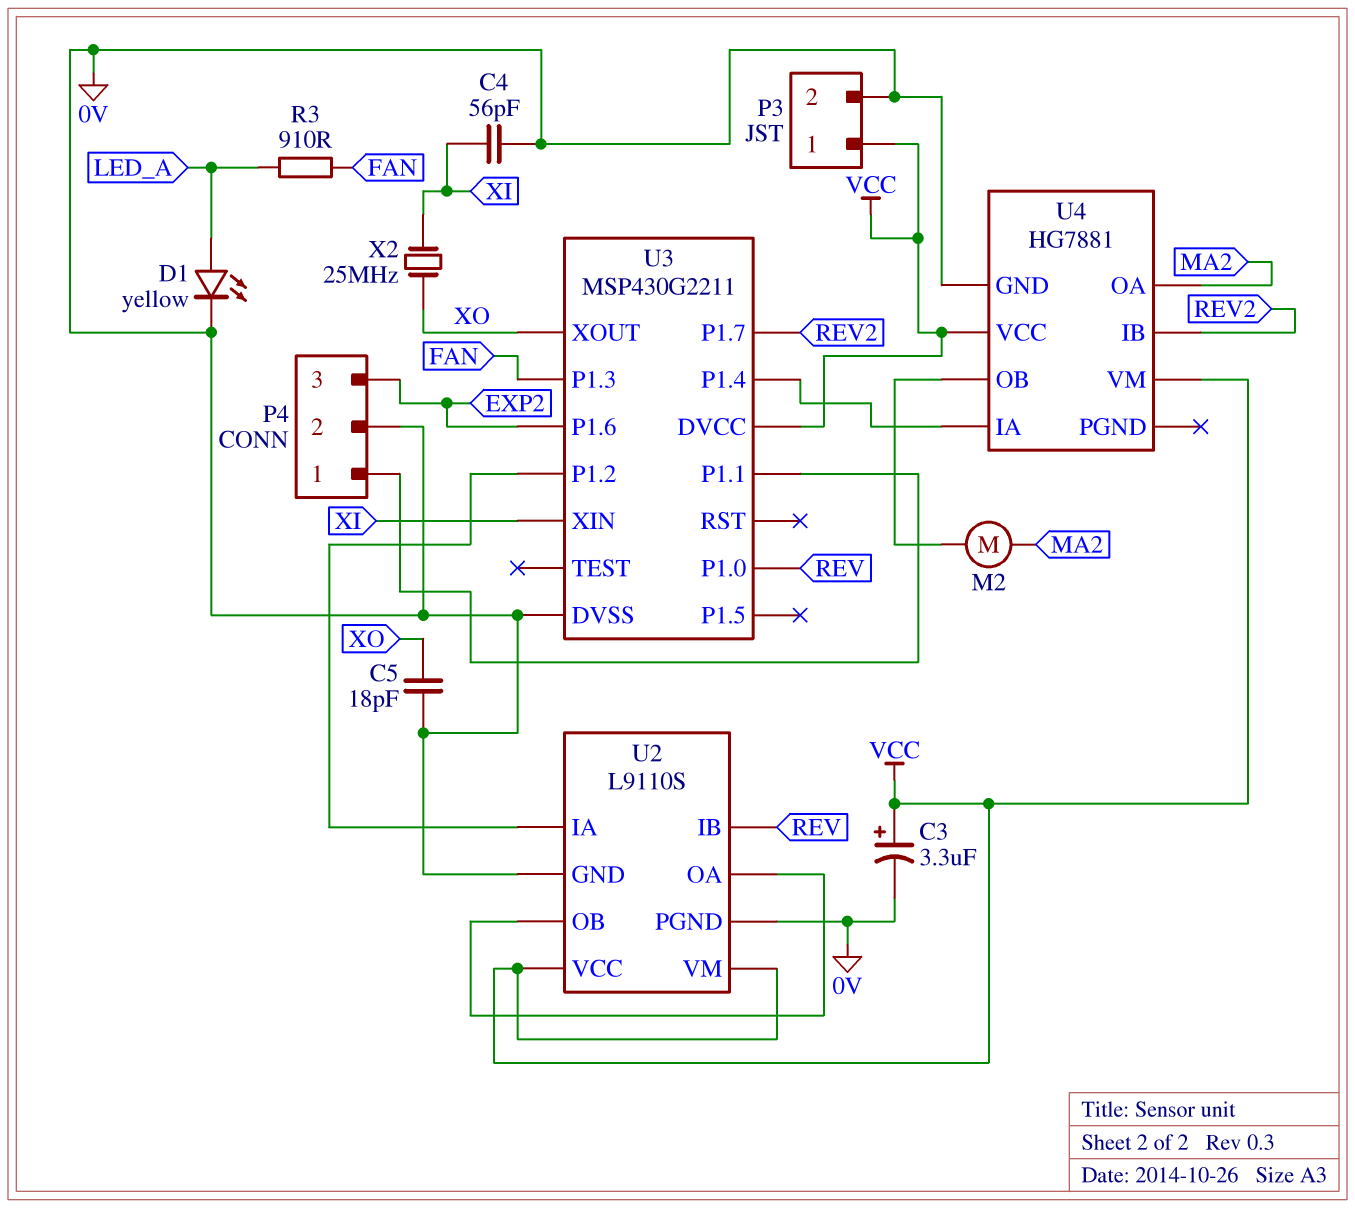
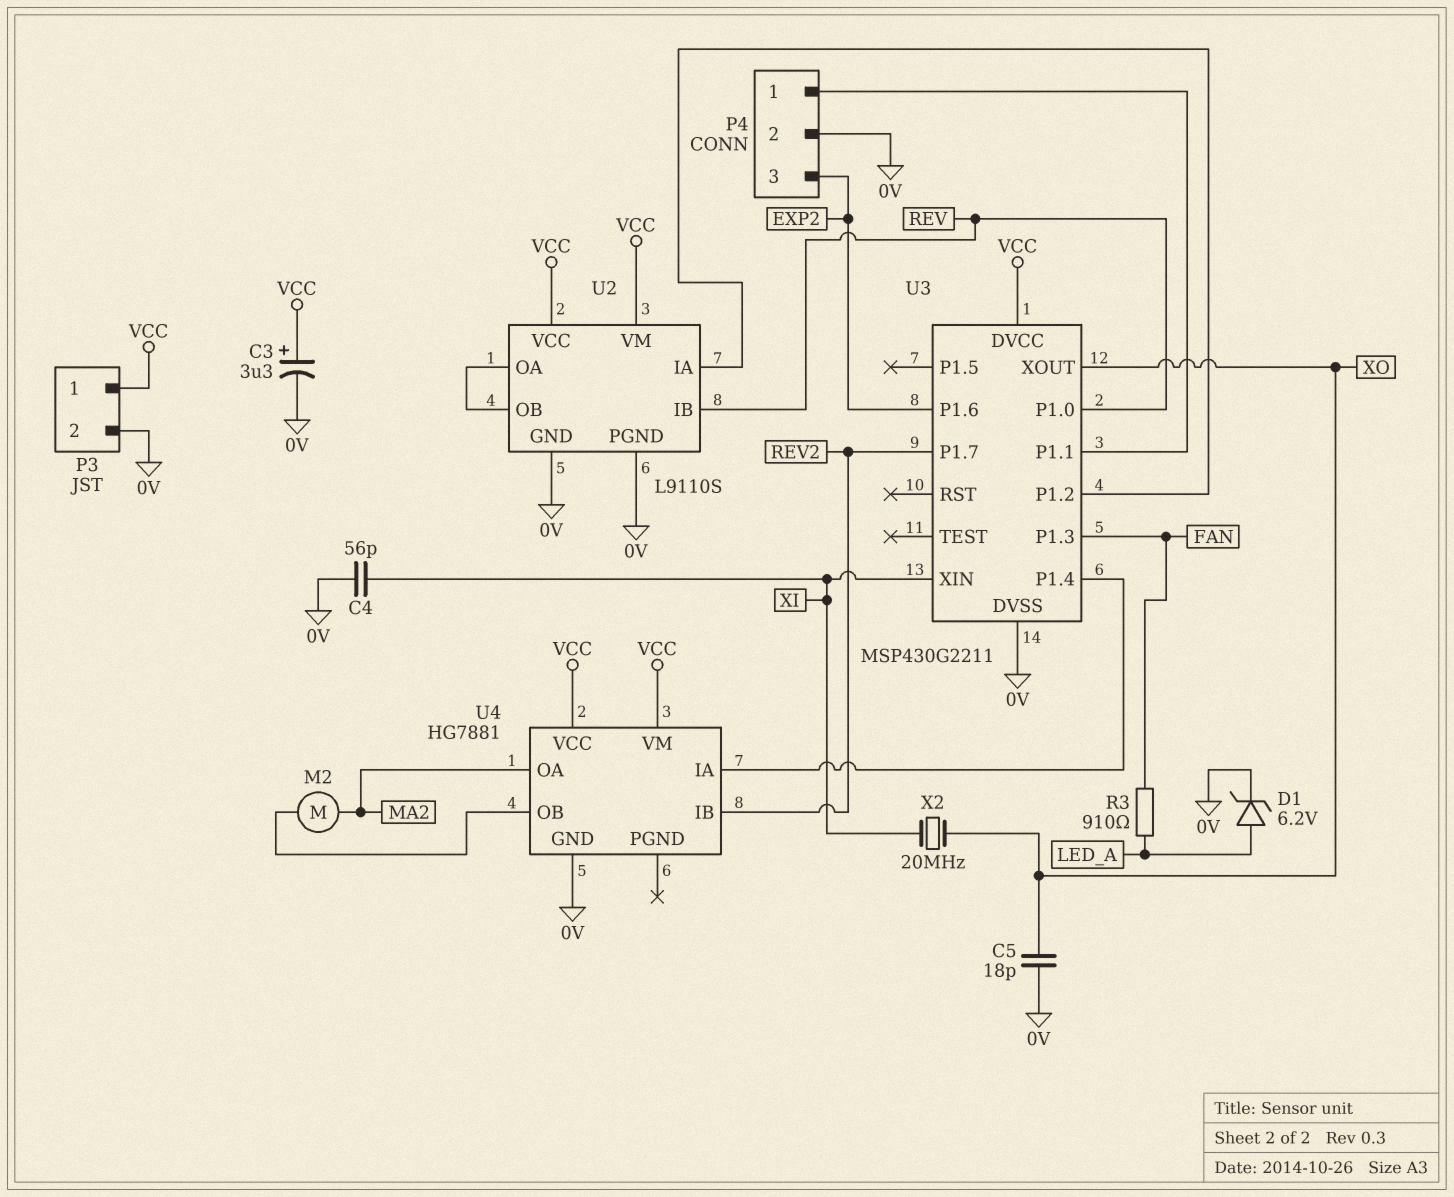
D1: LED yellow (A LED_A, K 0V) -> zener 6.2V (A LED_A, K 0V)
X2: 25MHz (XI, XO) -> 20MHz (XI, XO)

